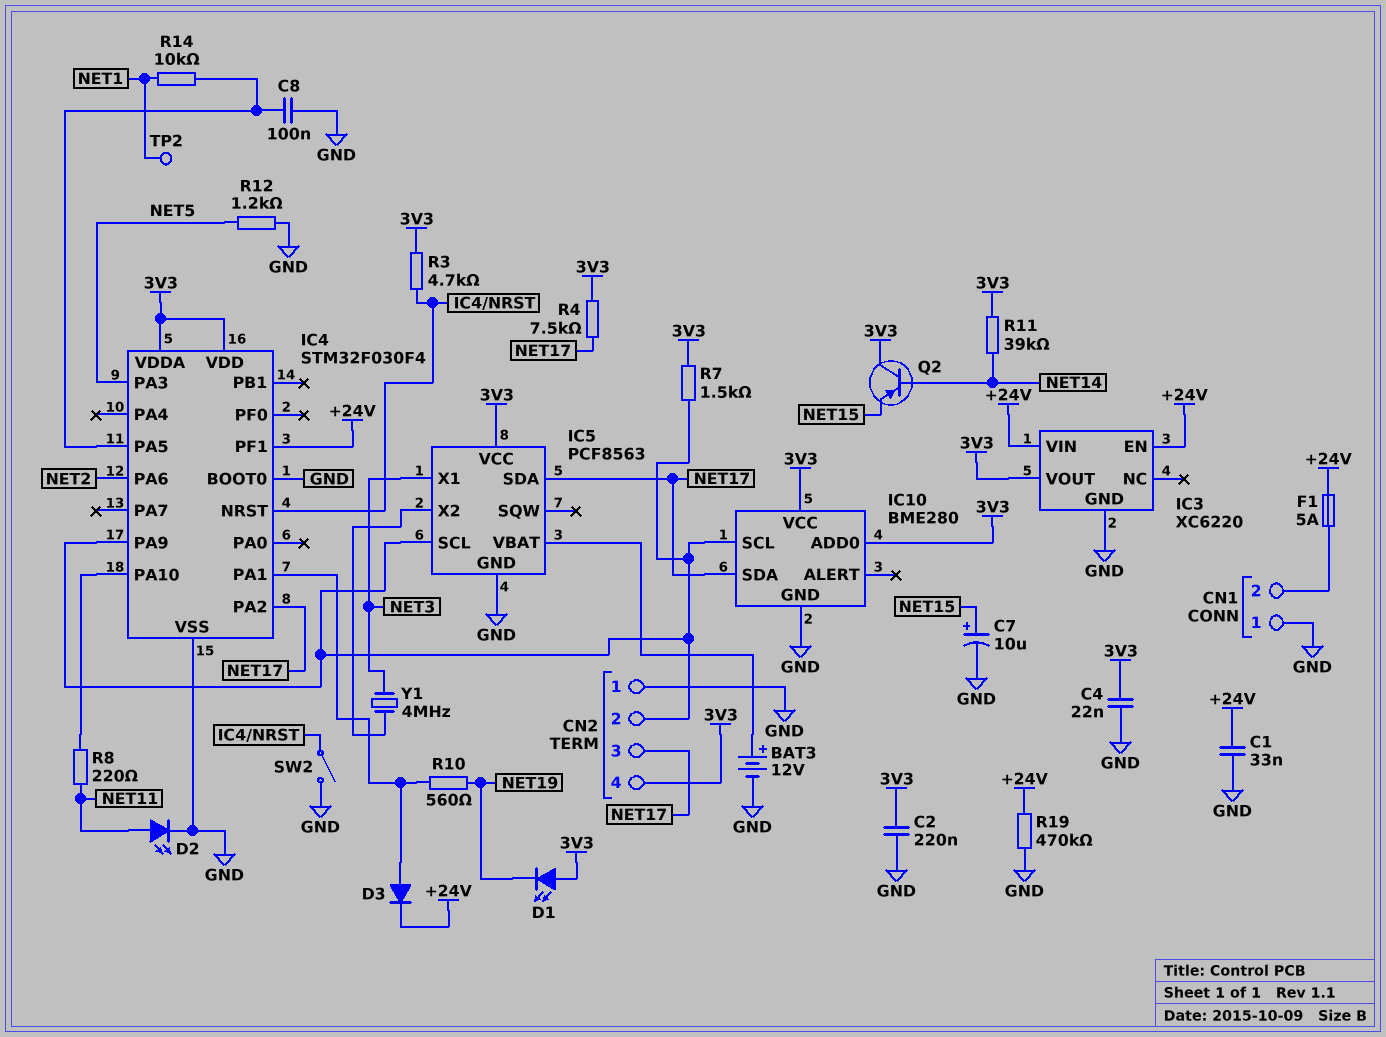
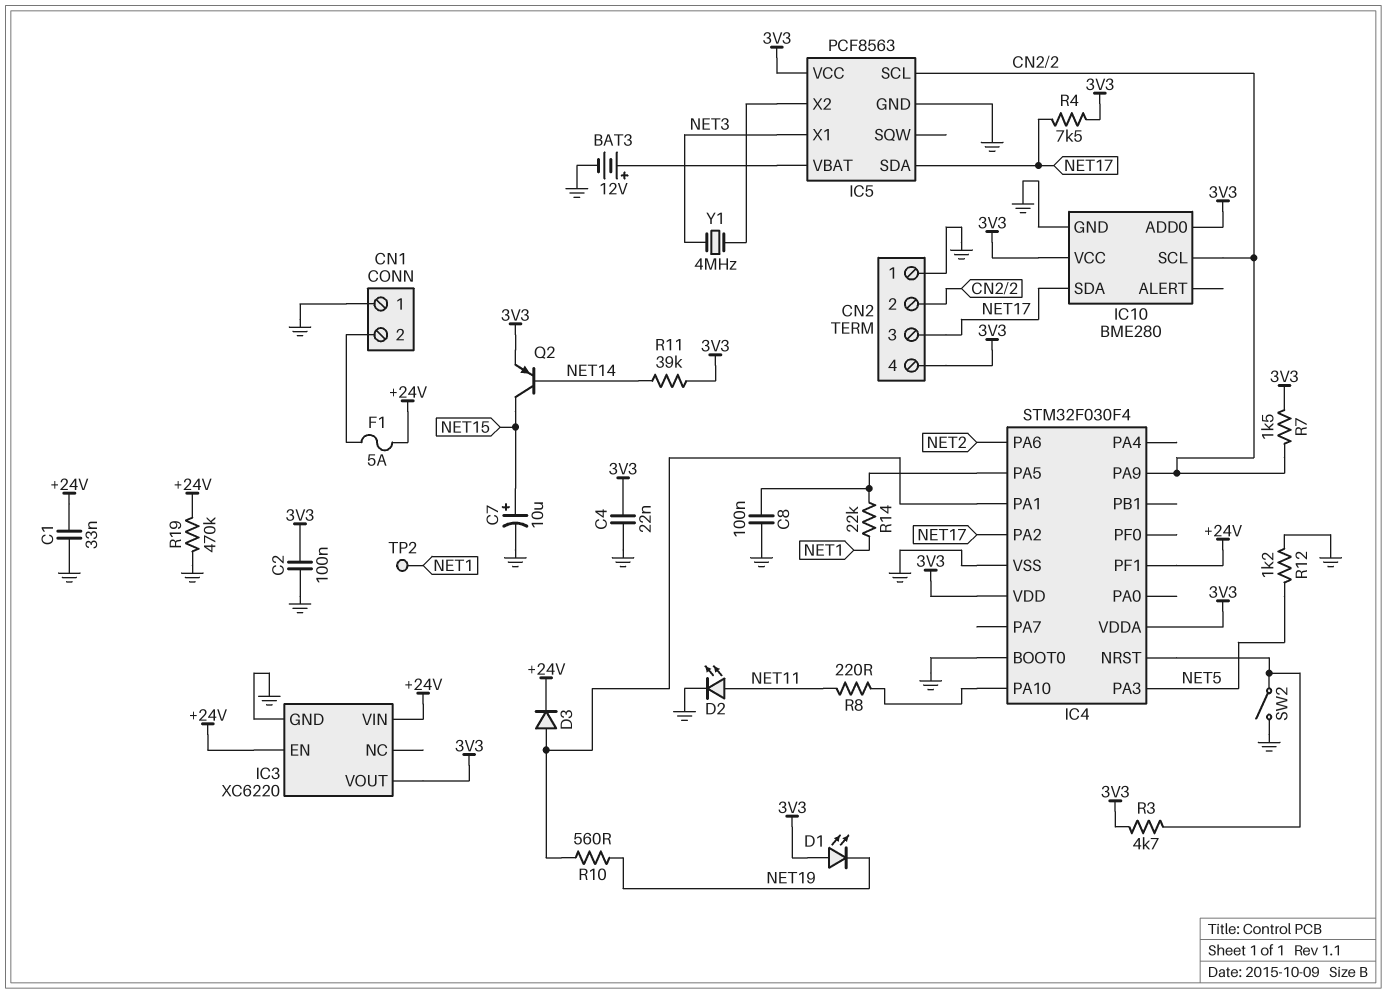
C2: 220nF (3V3, GND) -> 100nF (3V3, GND)
Q2: PNP (B NET14, C 3V3, E NET15) -> PNP (B NET14, C NET15, E 3V3)
R14: 10k (IC4/PA5, NET1) -> 22k (IC4/PA5, NET1)

